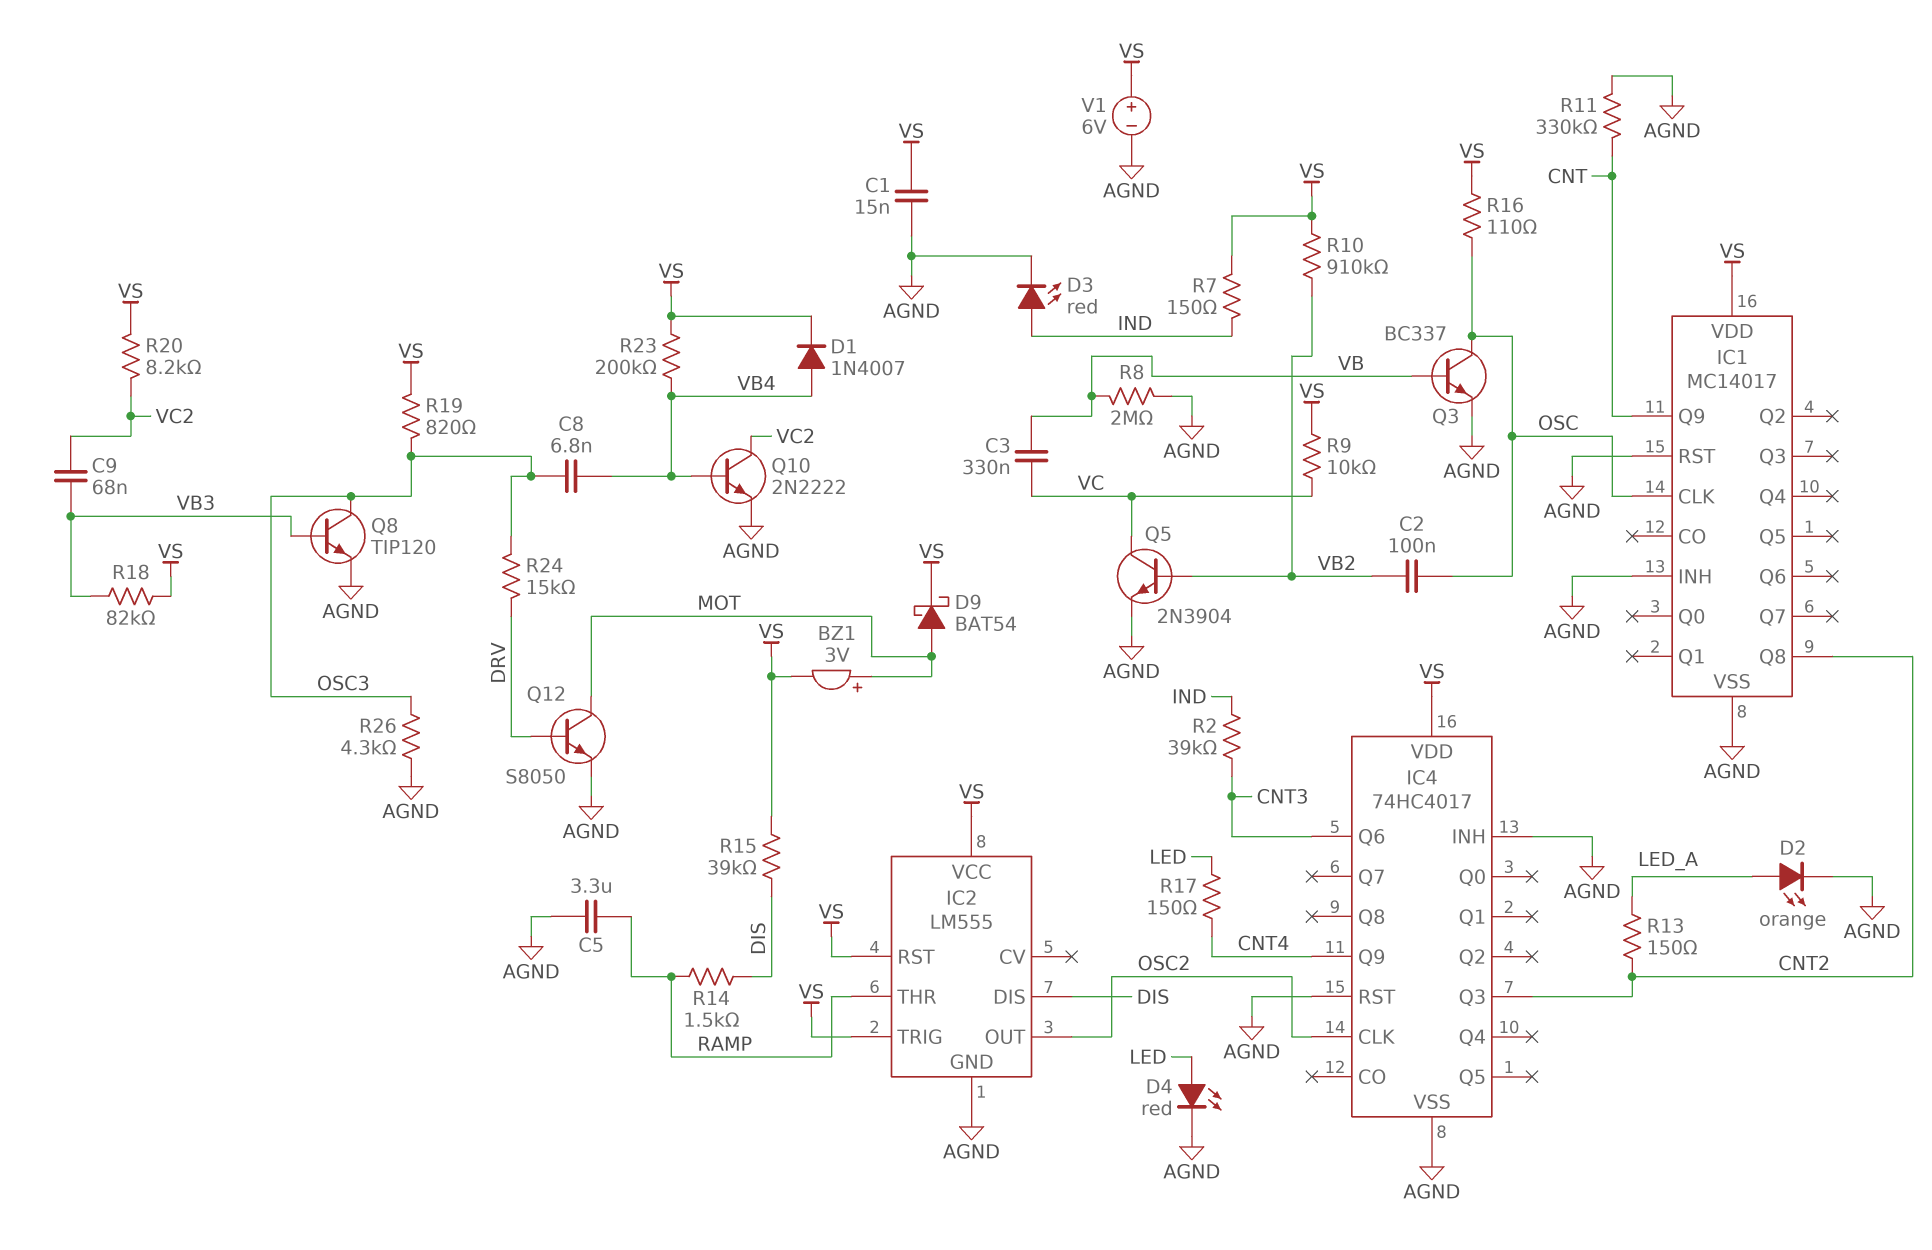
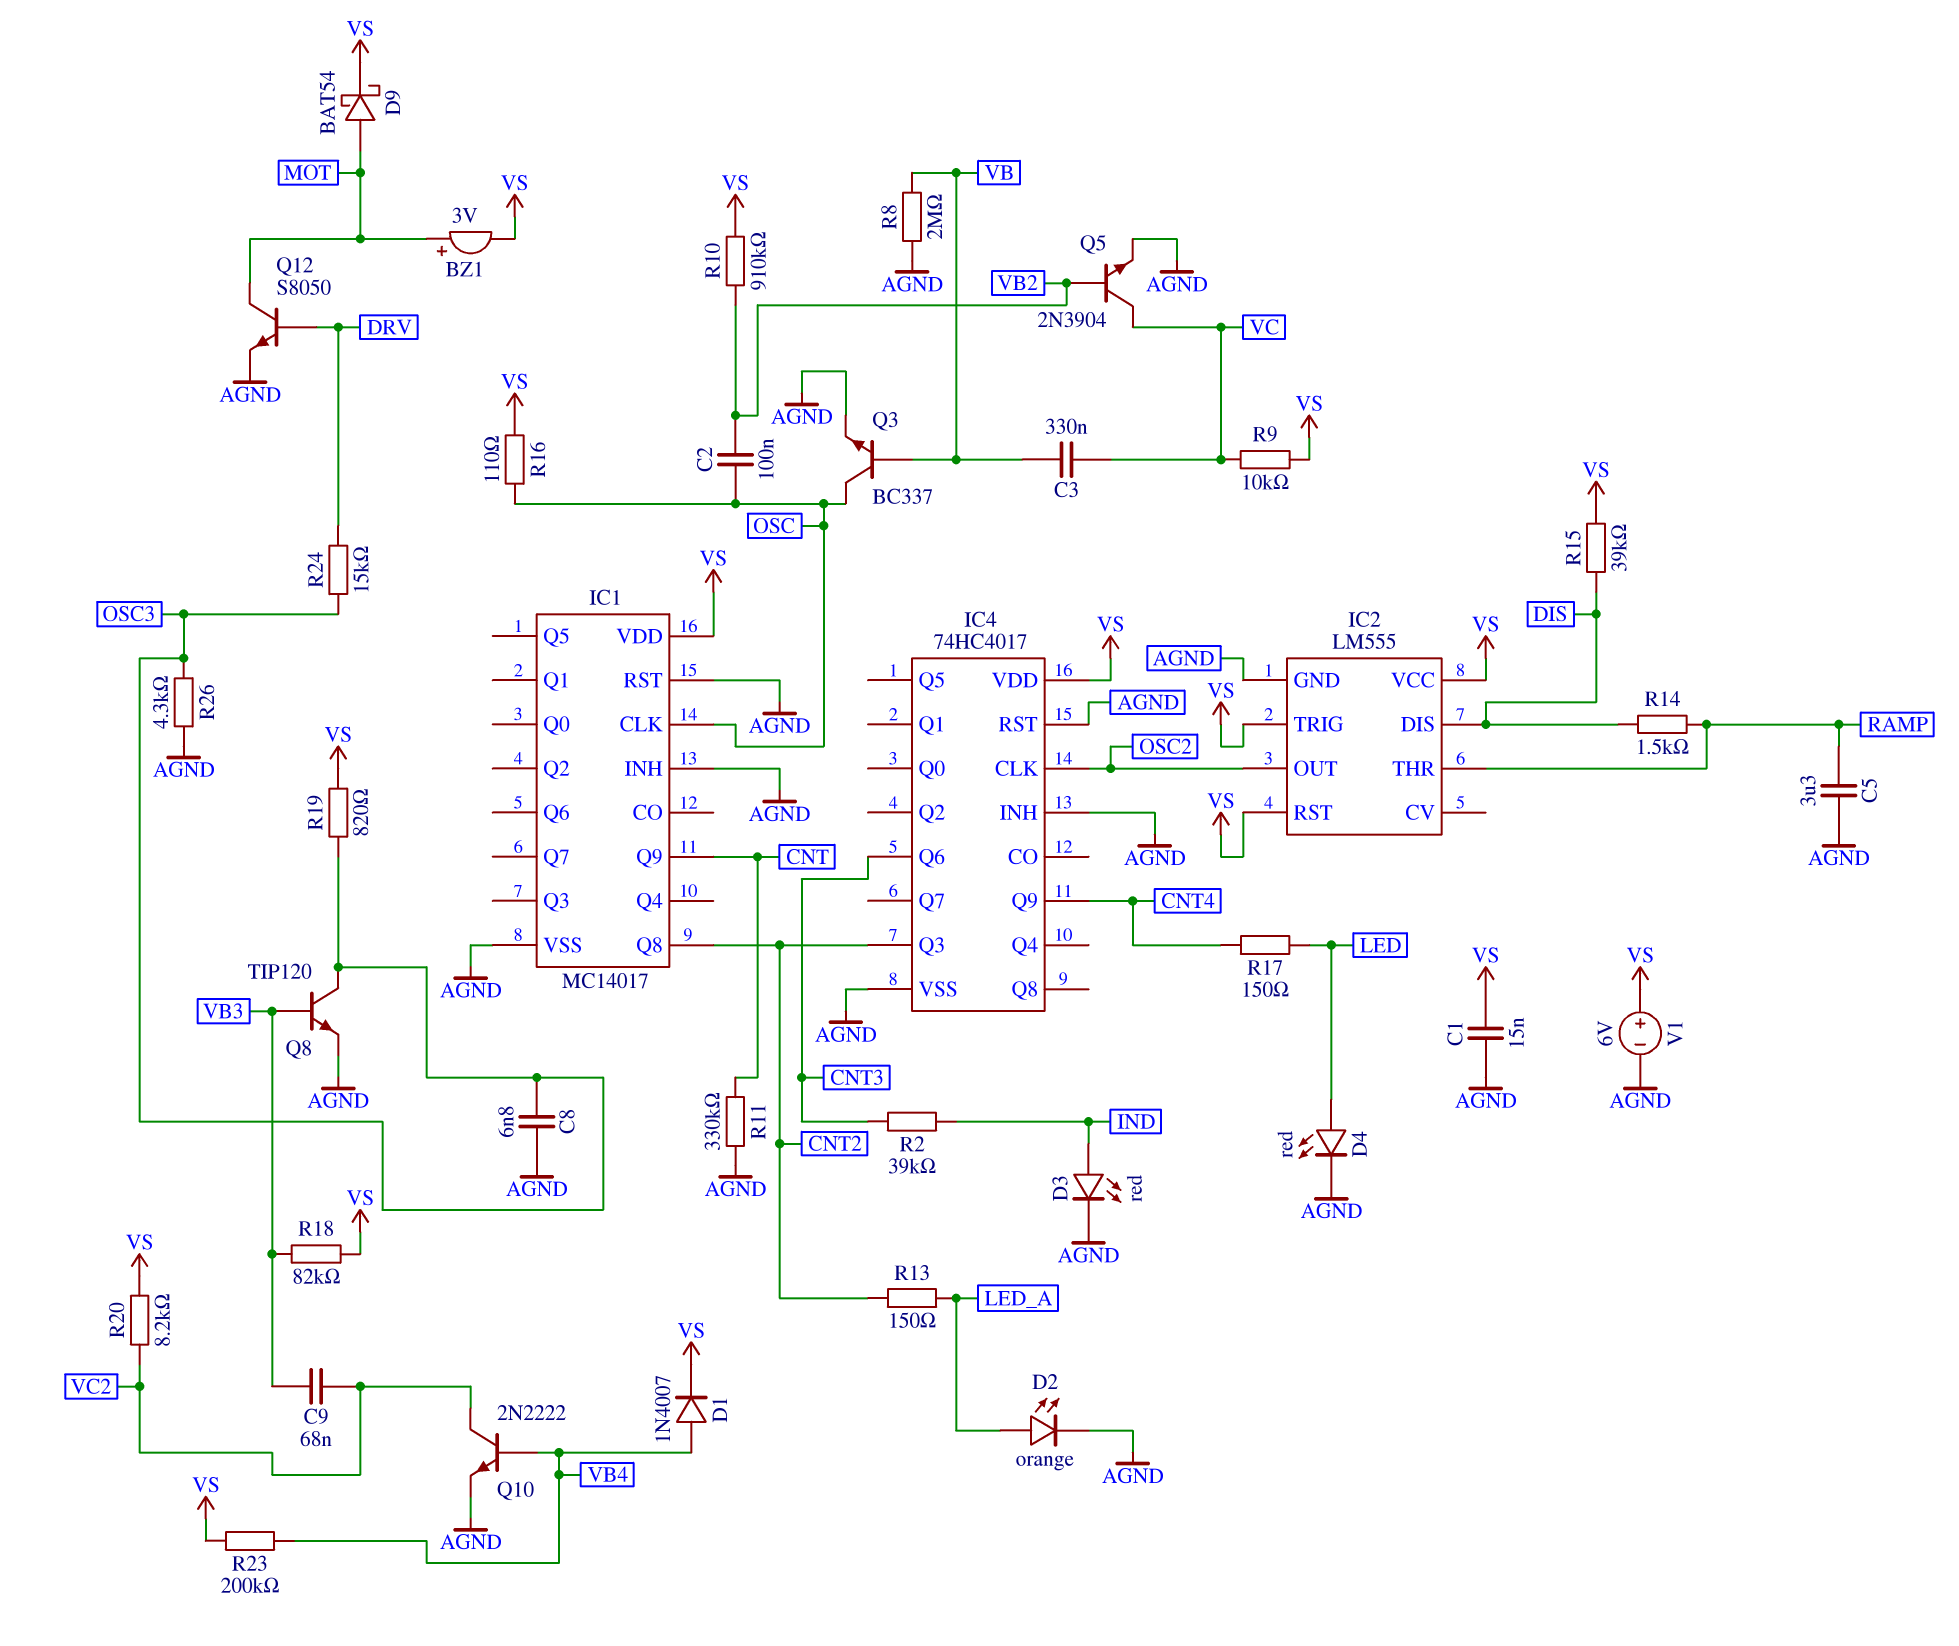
C8: 6.8nF (OSC3, VB4) -> 6.8nF (AGND, OSC3)
R7: 150 (IND, VS) -> none

